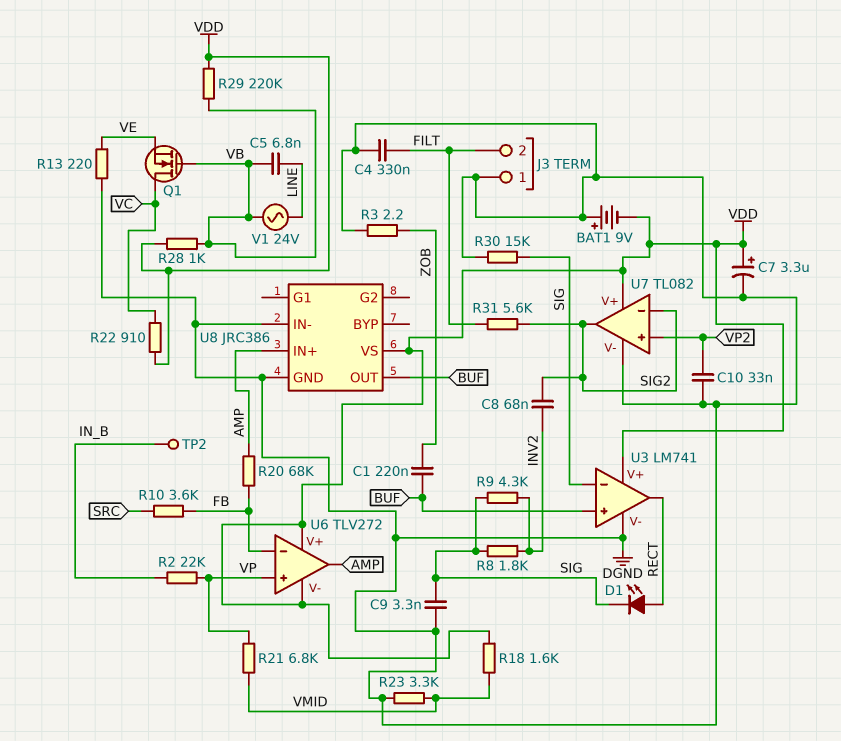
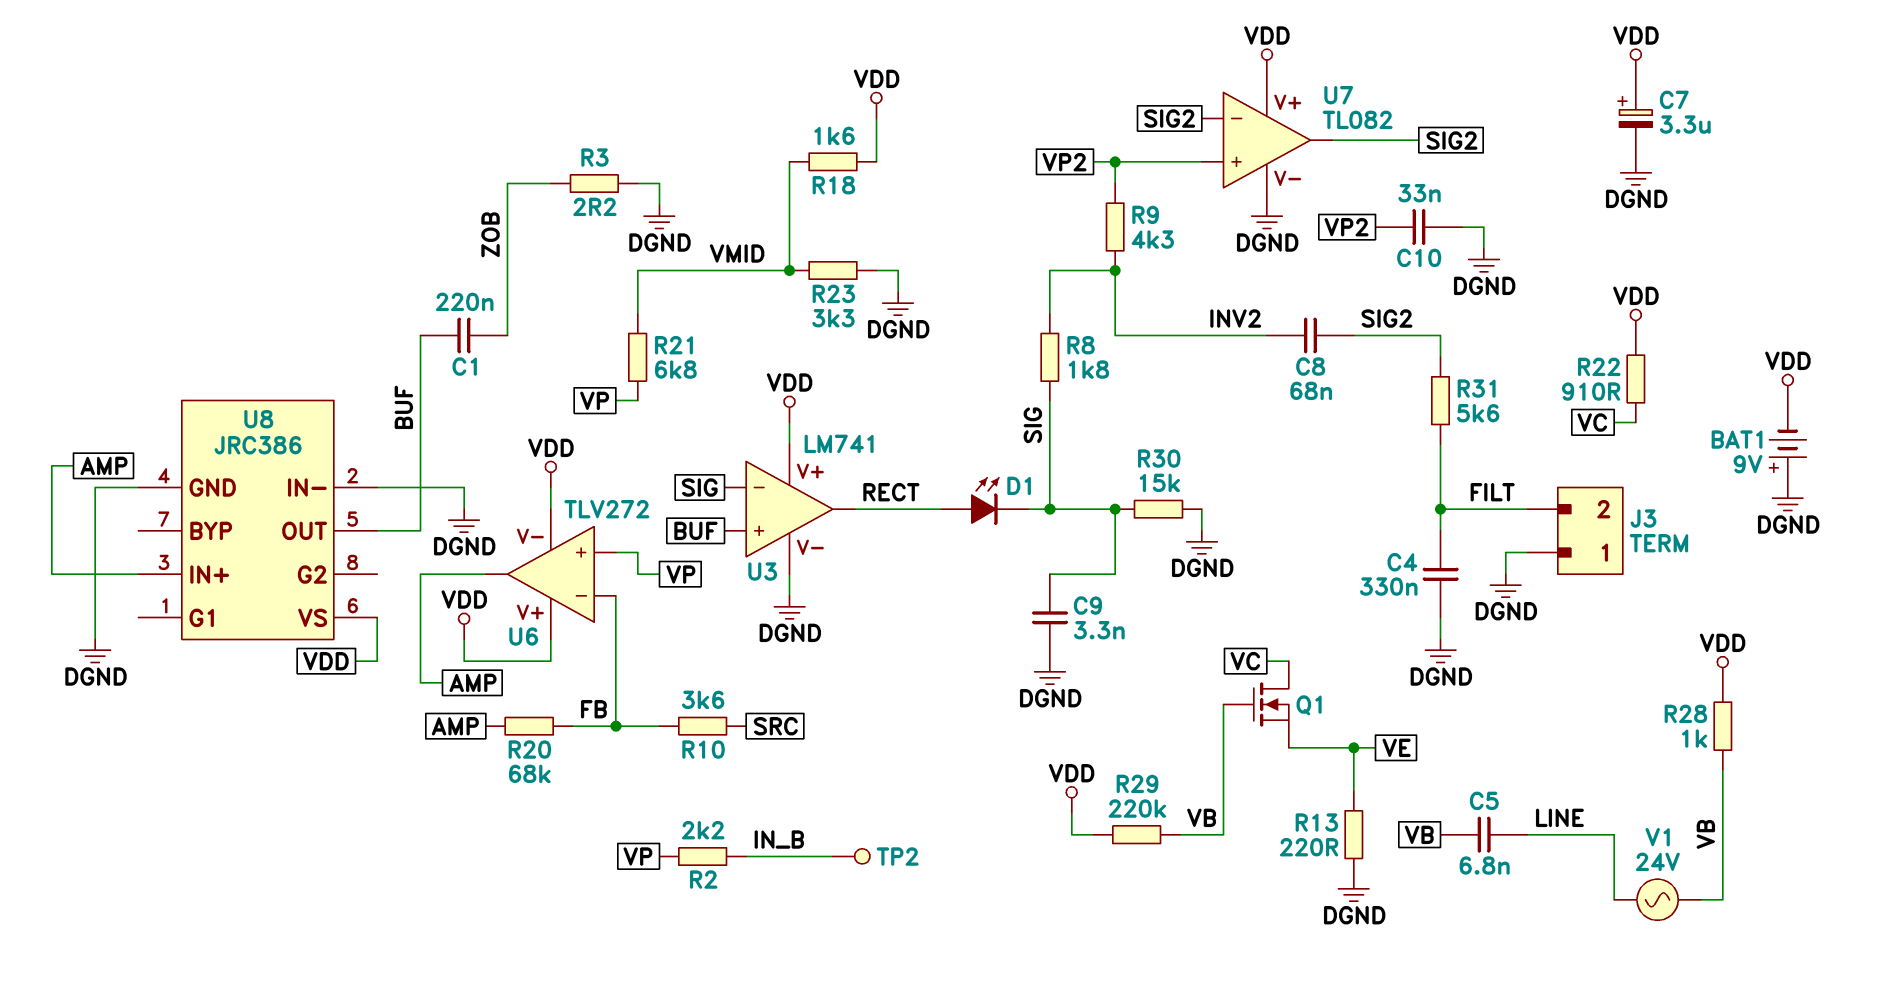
R2: 22k (IN_B, VP) -> 2.2k (IN_B, VP)
R9: 4.3k (INV2, SIG) -> 4.3k (INV2, VP2)

